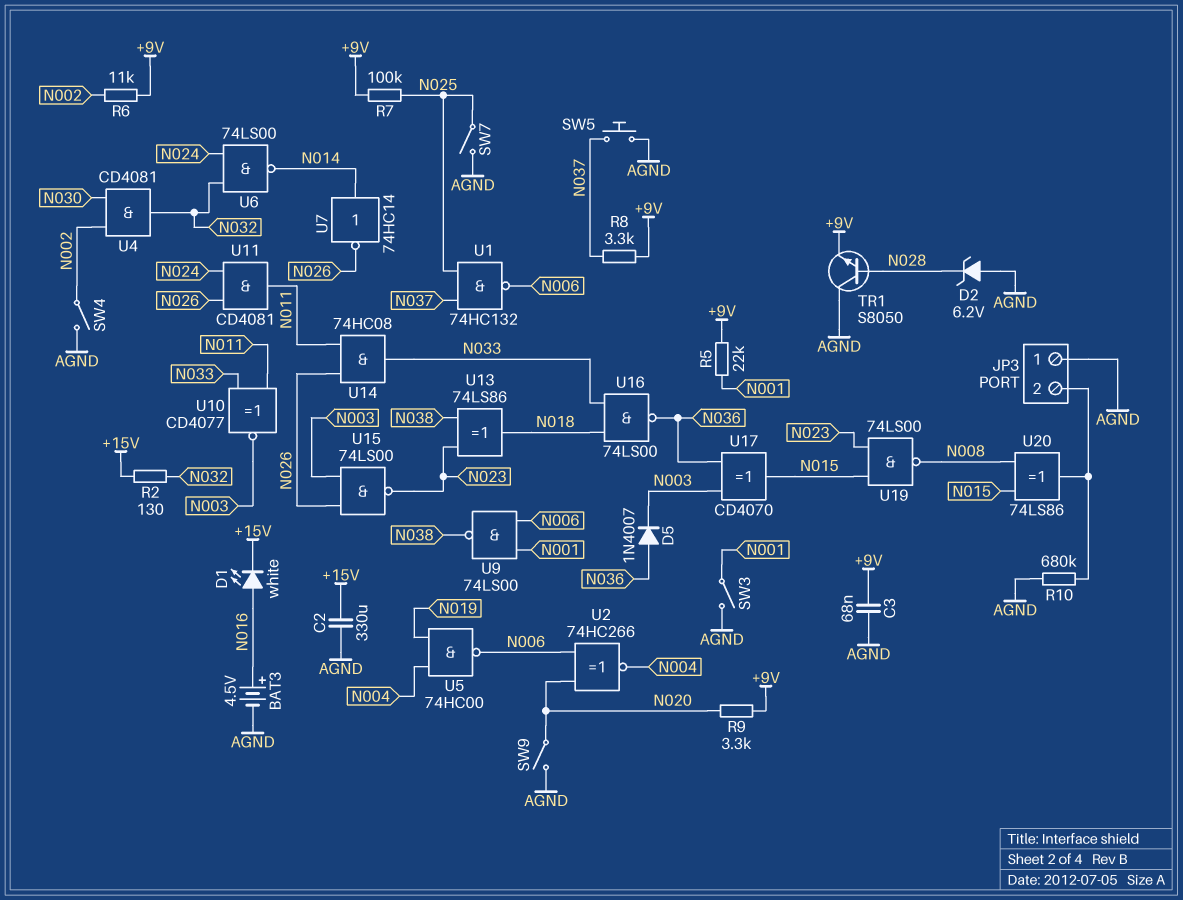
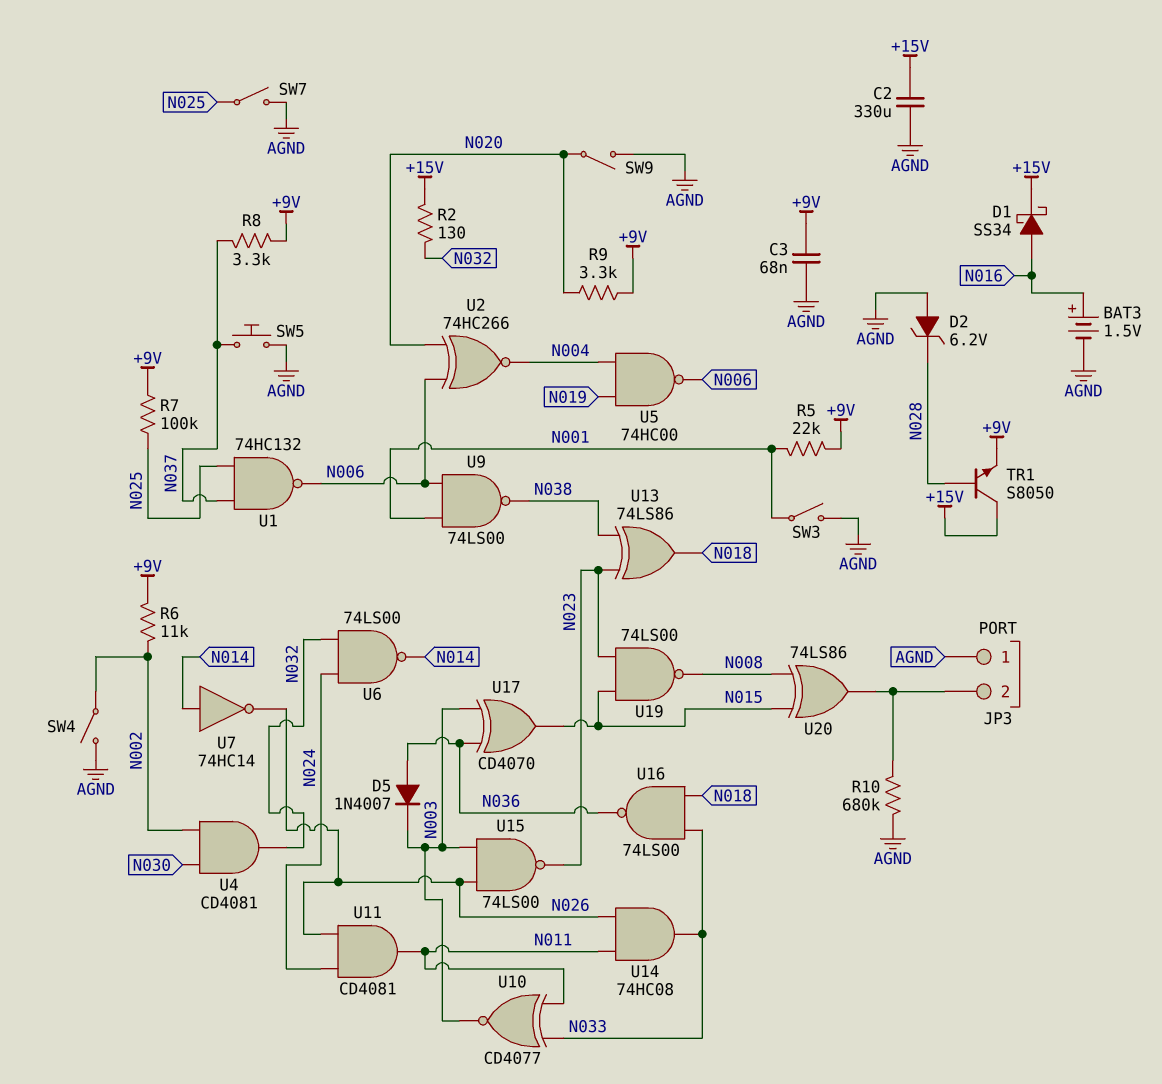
BAT3: 4.5V (plus N016, minus AGND) -> 1.5V (plus N016, minus AGND)
D1: LED white (A N016, K +15V) -> schottky SS34 (A N016, K +15V)
TR1: NPN S8050 (B N028, C AGND, E +9V) -> NPN S8050 (B N028, C +15V, E +9V)

